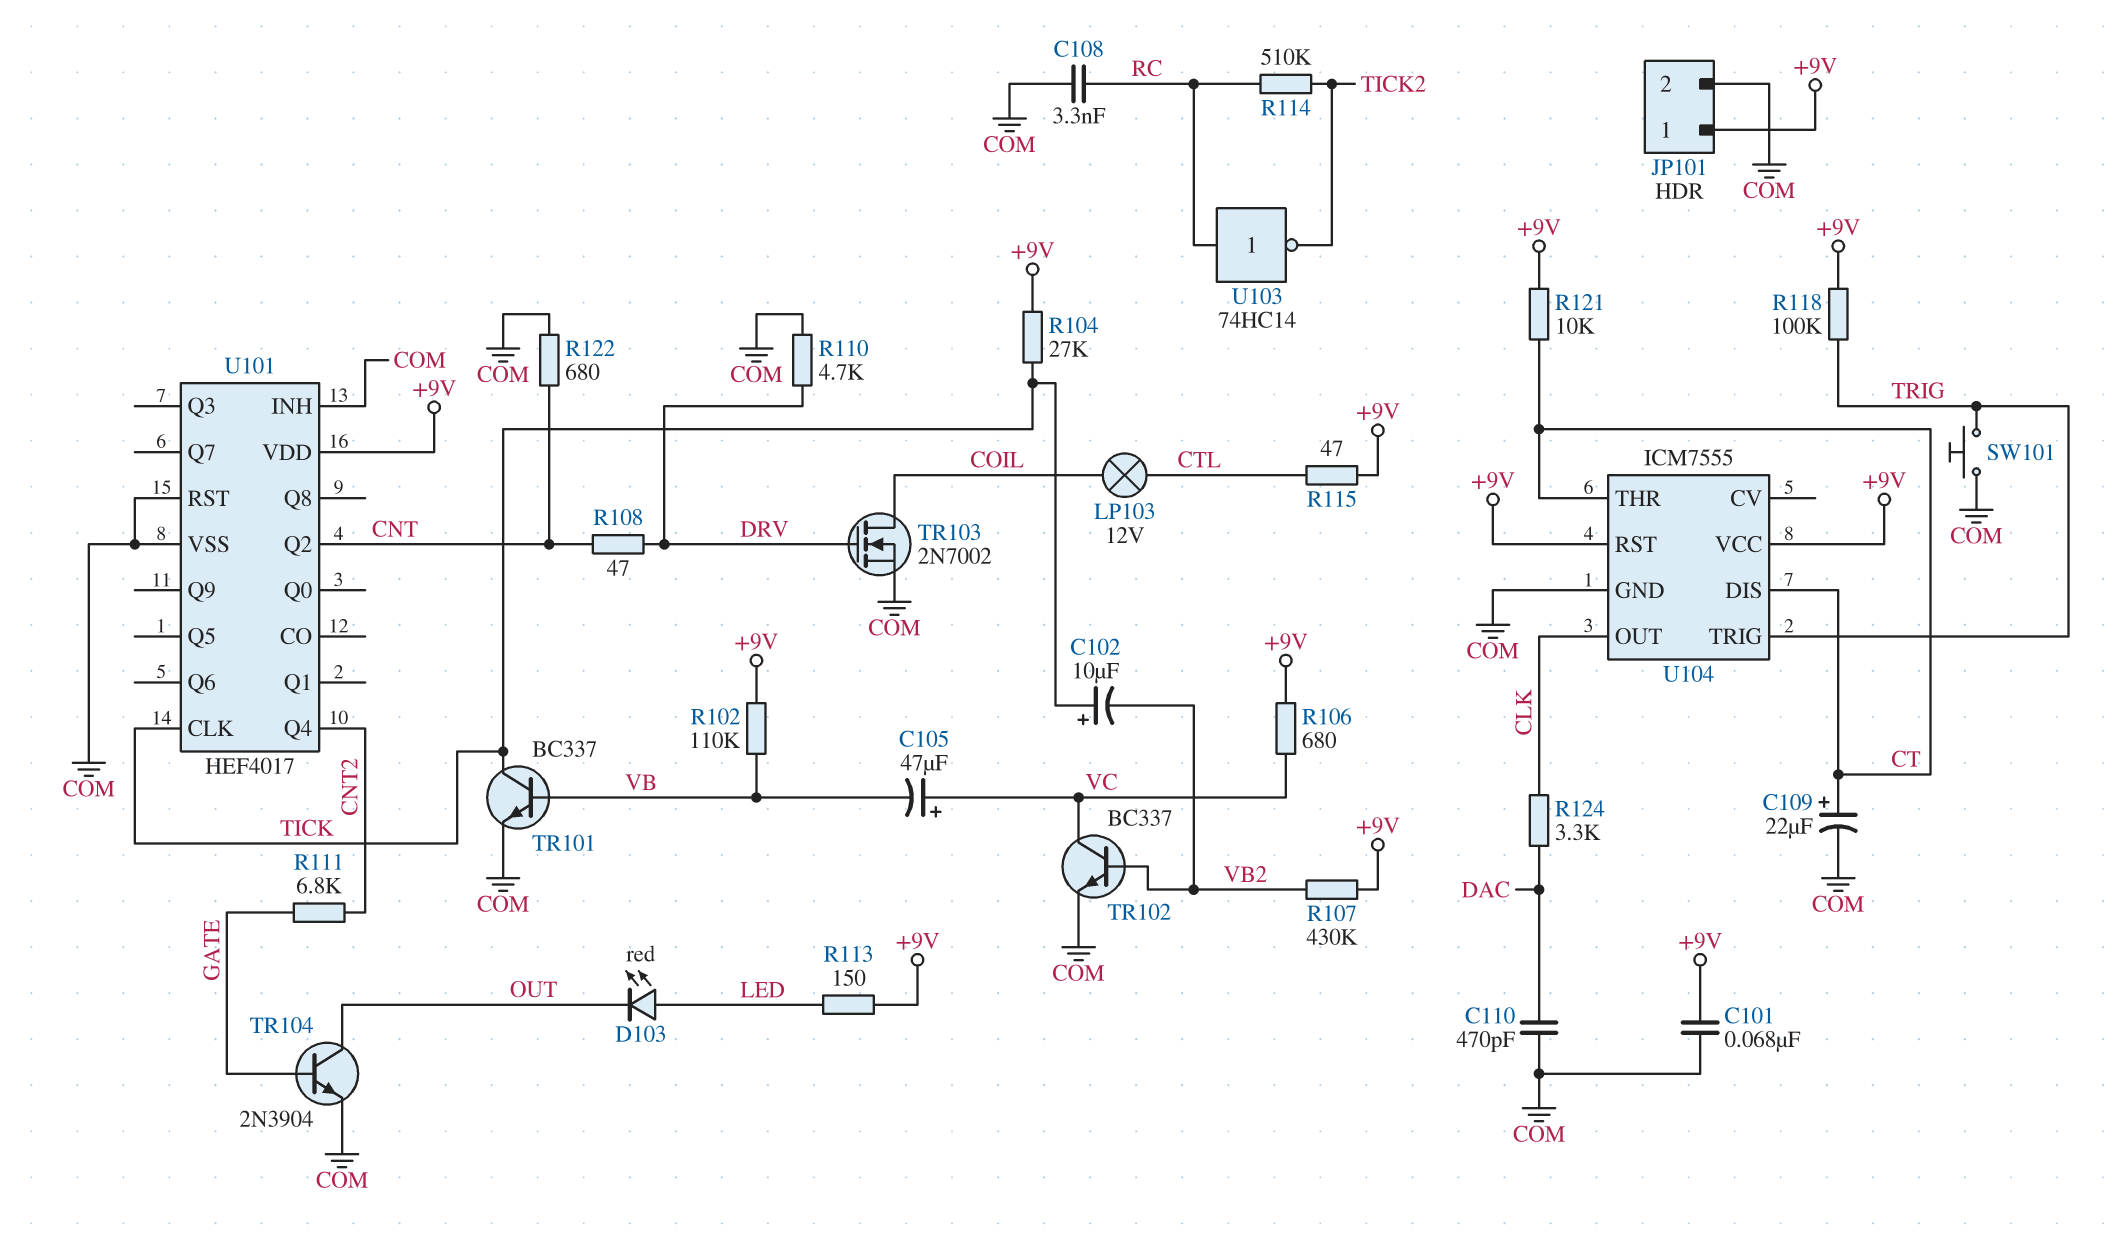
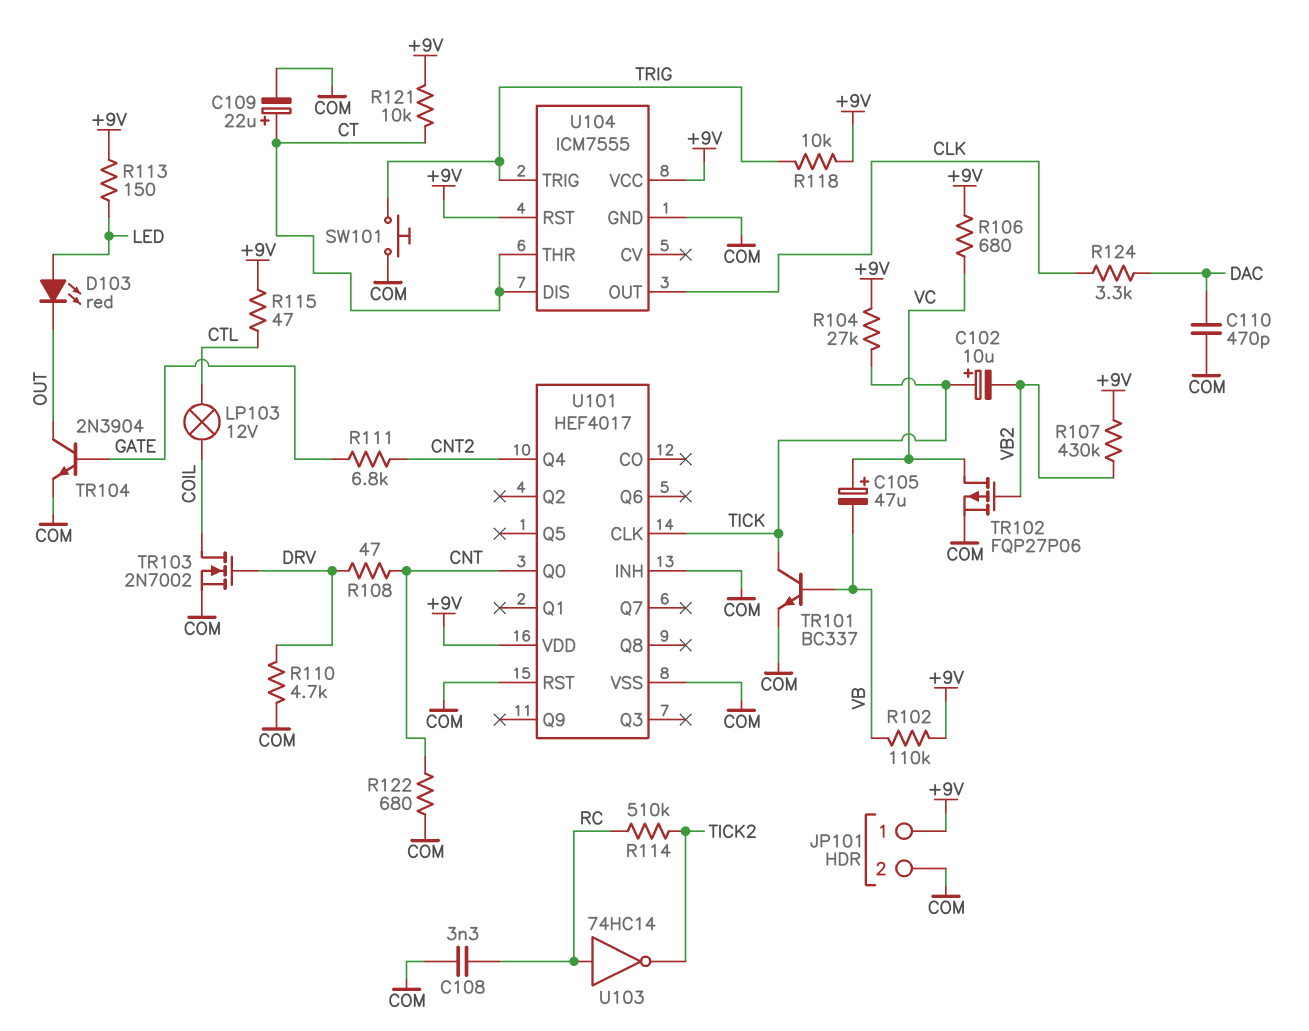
C101: 68nF (+9V, COM) -> none
R118: 100k (+9V, TRIG) -> 10k (+9V, TRIG)
TR102: NPN BC337 (B VB2, C VC, E COM) -> PMOS FQP27P06 (G VB2, D VC, S COM)
U101 pin Q0: none -> CNT
U101 pin Q2: CNT -> none

